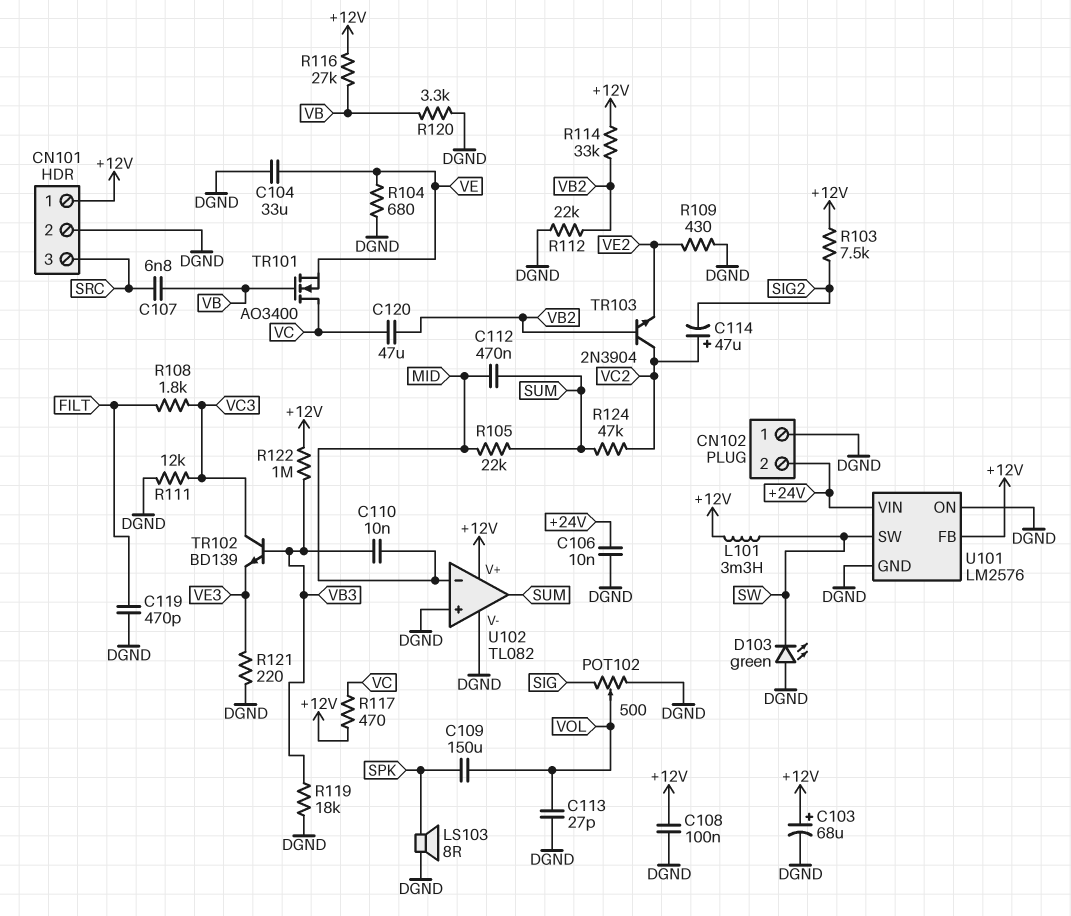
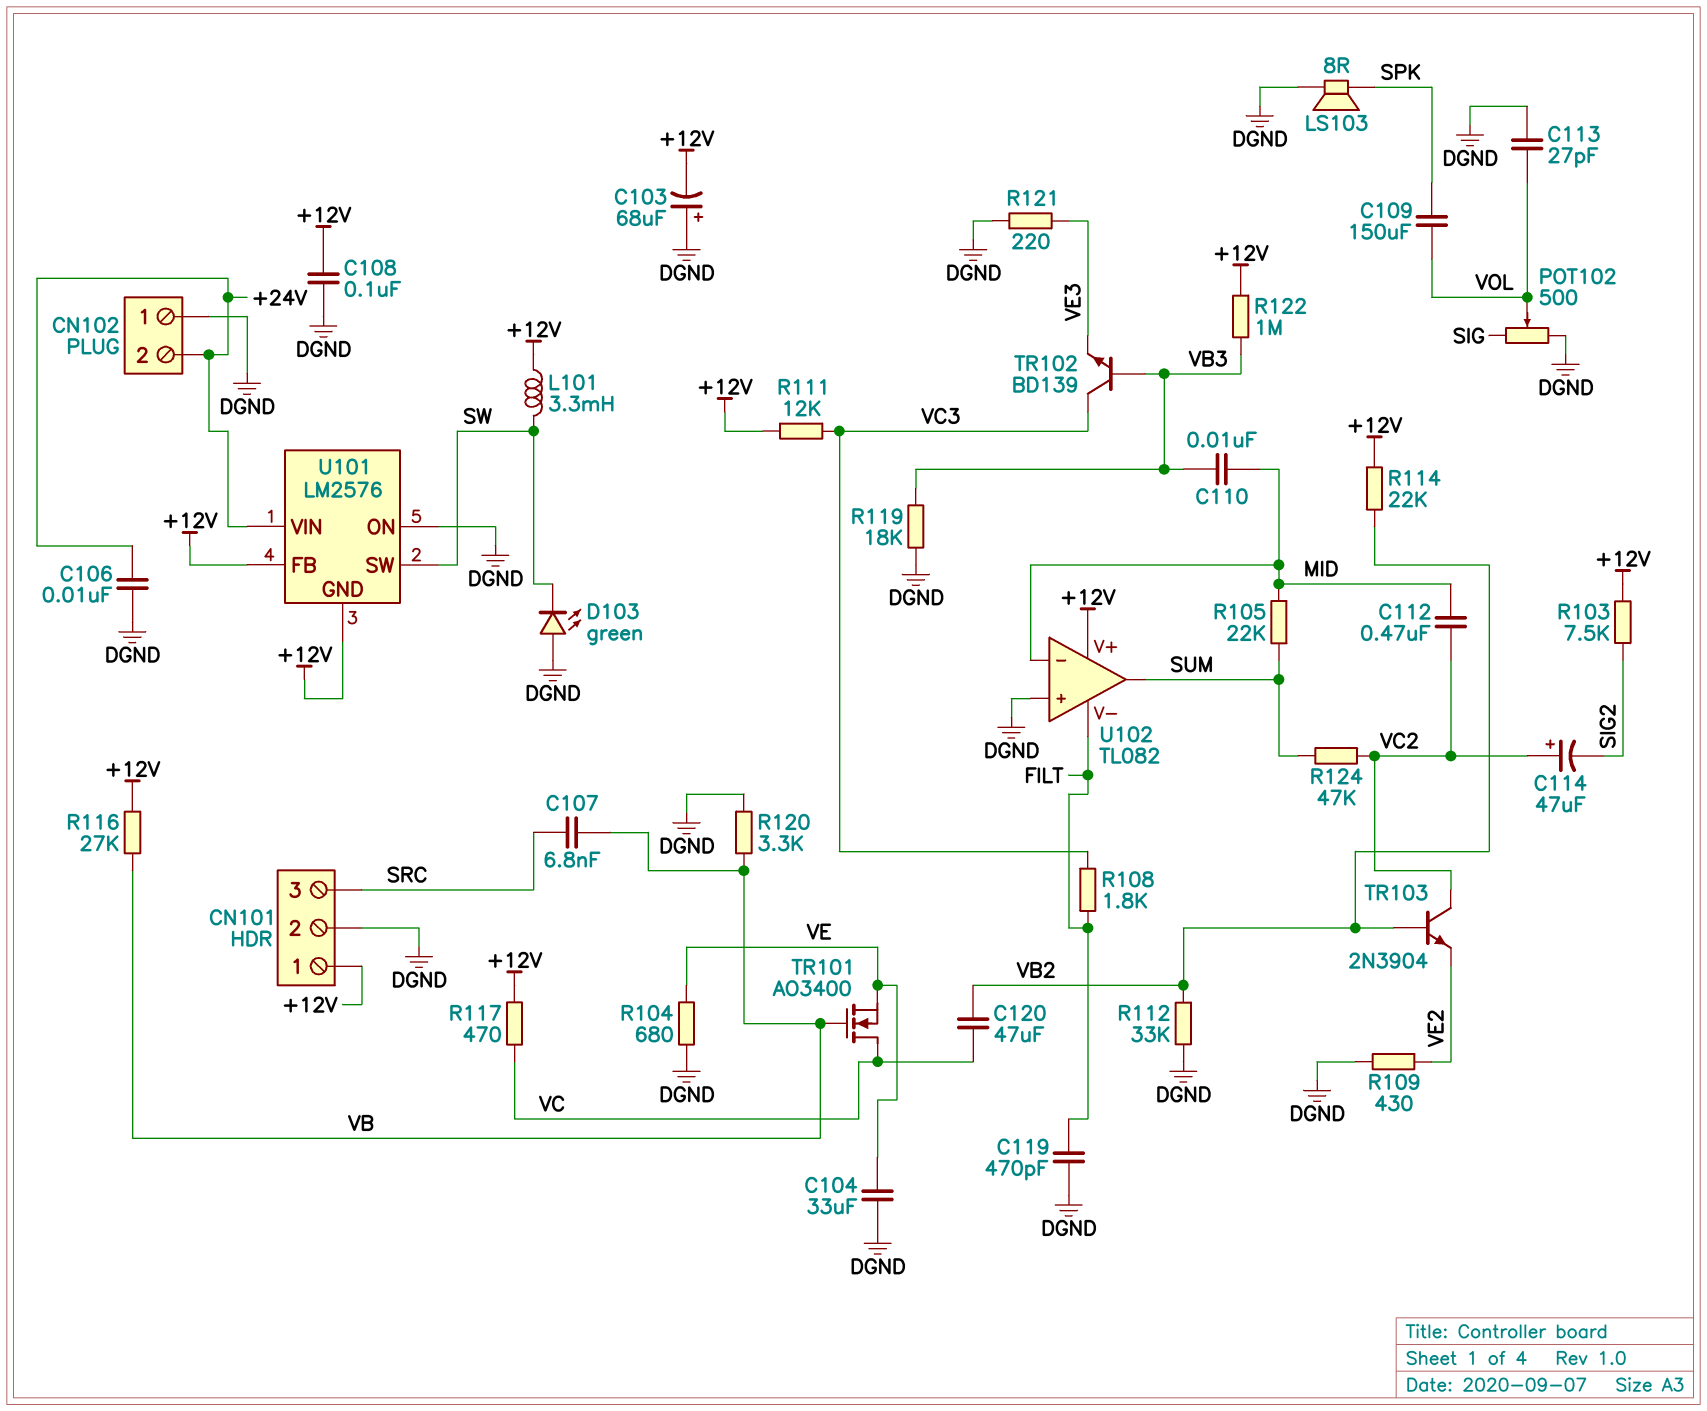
C103: 68uF (plus +12V, minus DGND) -> 68uF (plus DGND, minus +12V)
C112: 470nF (MID, SUM) -> 470nF (MID, VC2)
R111: 12k (DGND, VC3) -> 12k (+12V, VC3)
R112: 22k (DGND, VB2) -> 33k (DGND, VB2)
R114: 33k (+12V, VB2) -> 22k (+12V, VB2)
U101 pin GND: DGND -> +12V
U102 pin V-: DGND -> FILT

